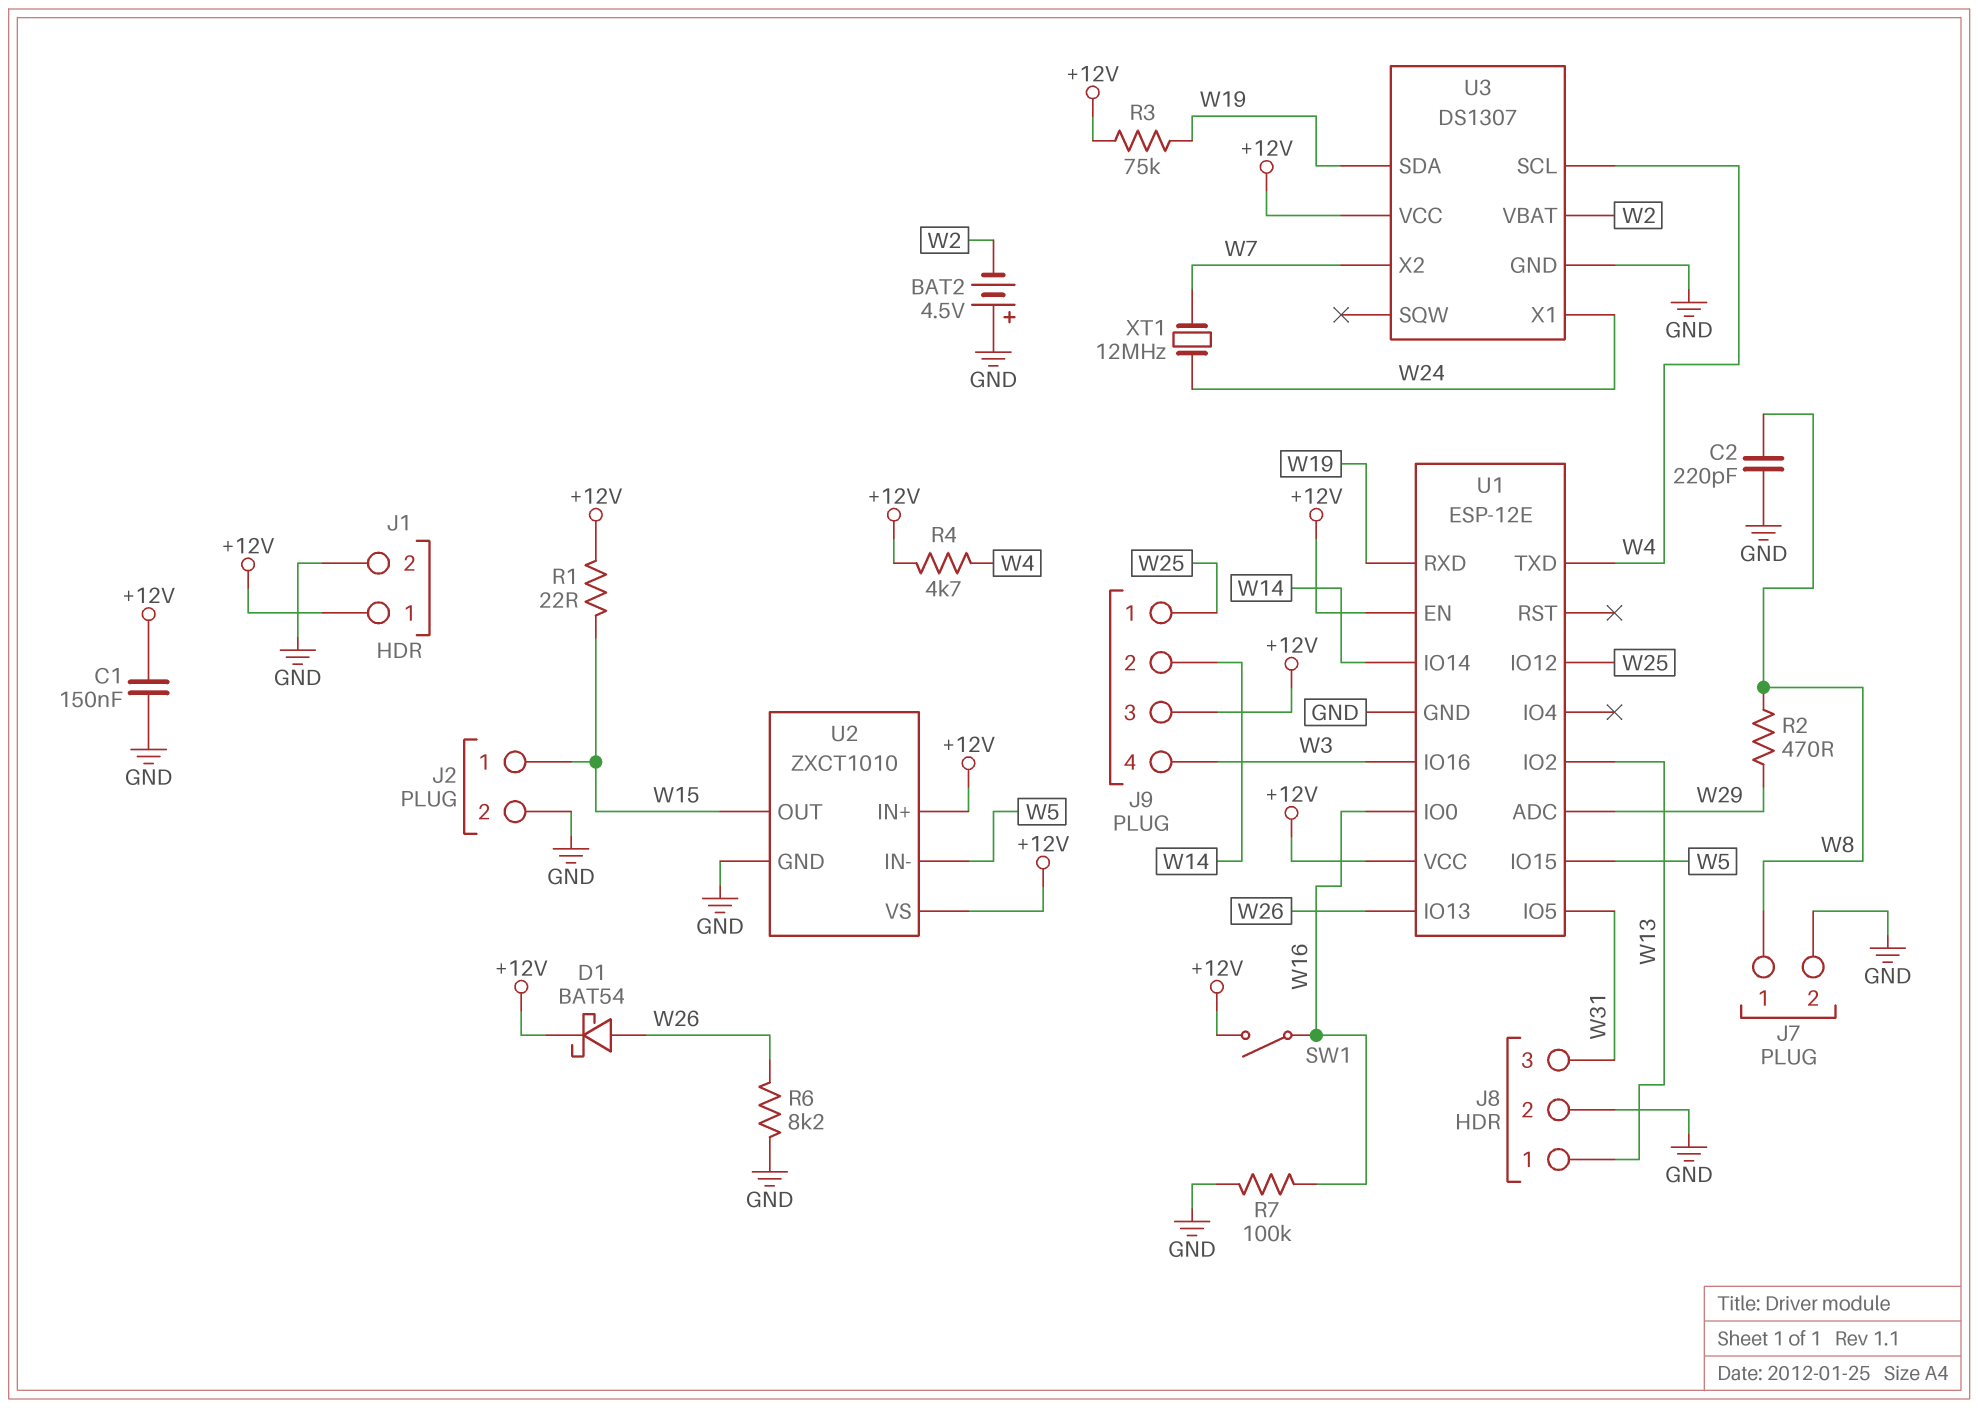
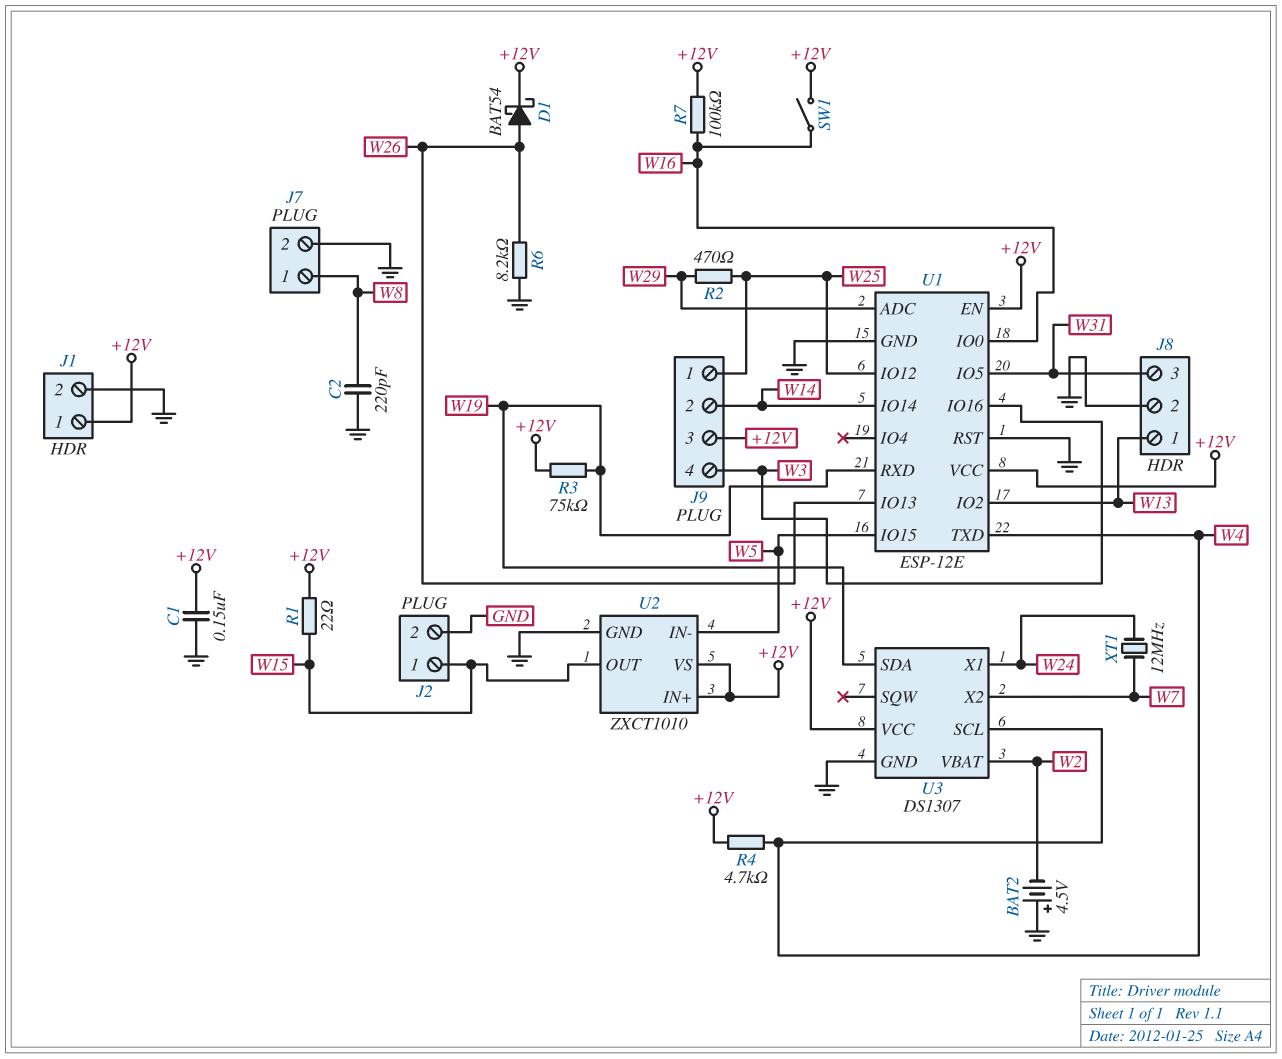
R2: 470 (W8, W29) -> 470 (W25, W29)
R7: 100k (GND, W16) -> 100k (+12V, W16)
U1 pin RST: none -> GND

